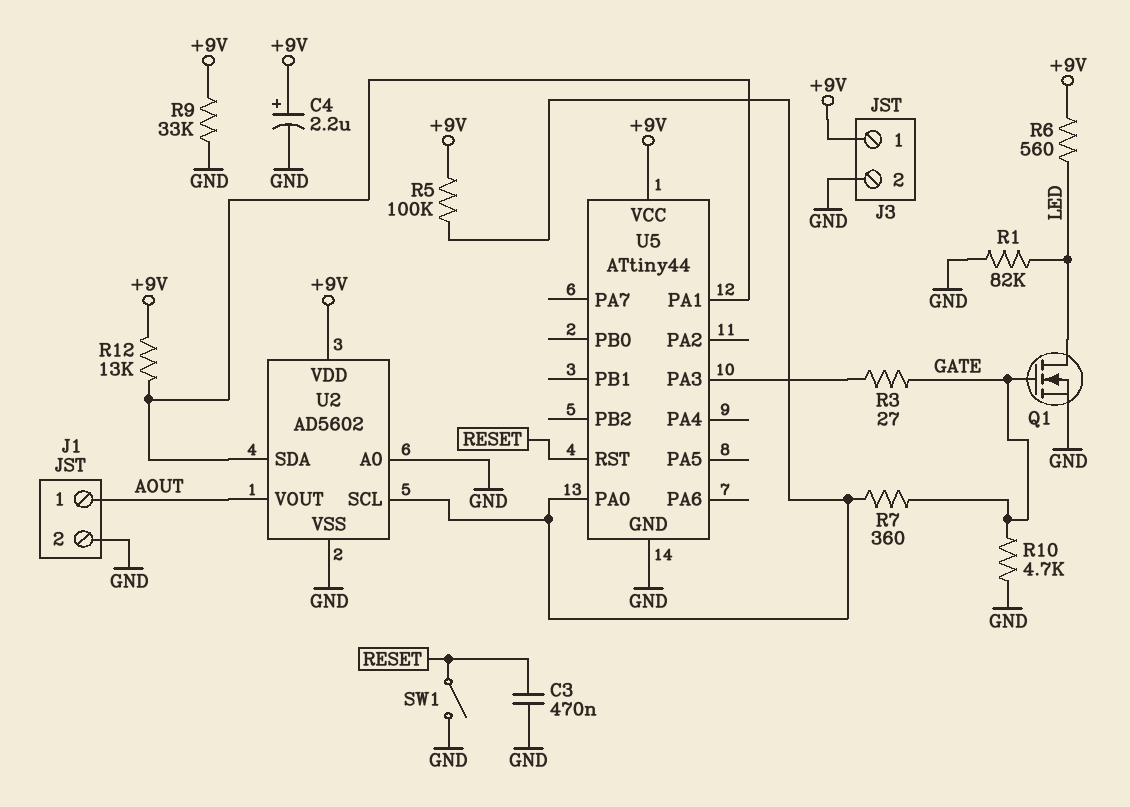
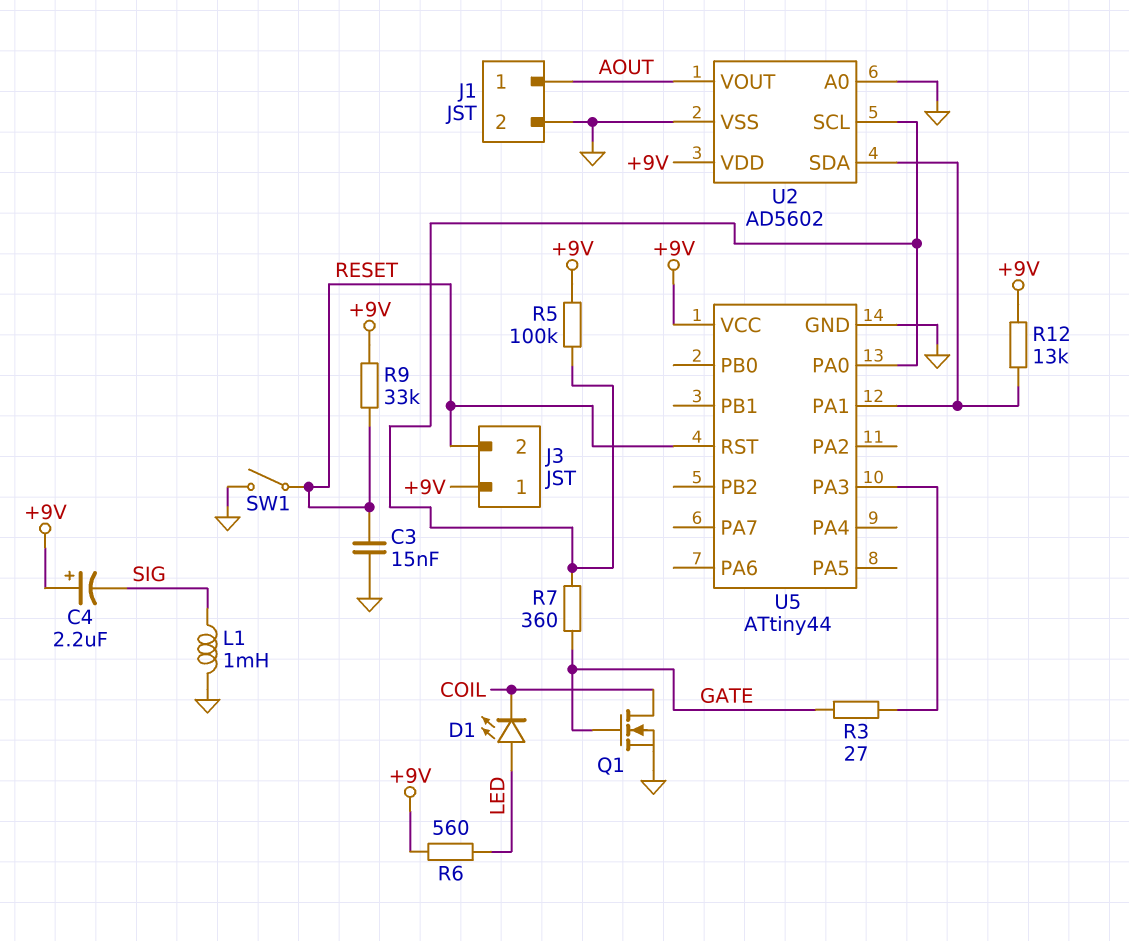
C3: 470nF (GND, RESET) -> 15nF (GND, RESET)
C4: 2.2uF (plus +9V, minus GND) -> 2.2uF (plus +9V, minus SIG)
D1: none -> LED (A LED, K COIL)
J3 pin 2: GND -> RESET
L1: none -> 1mH (GND, SIG)
Q1: NMOS (G GATE, D LED, S GND) -> NMOS (G GATE, D COIL, S GND)
R1: 82k (GND, LED) -> none
R9: 33k (+9V, GND) -> 33k (+9V, RESET)
R10: 4.7k (GATE, GND) -> none

